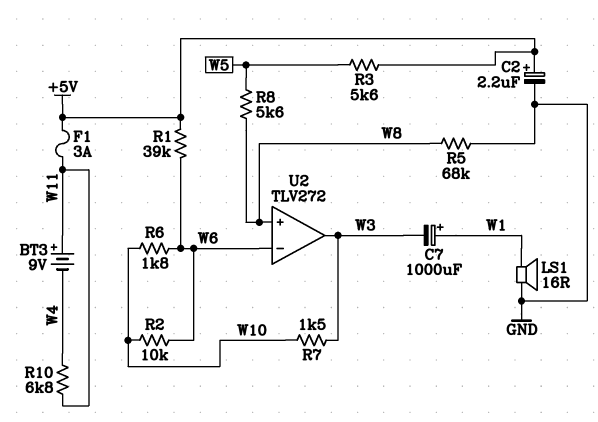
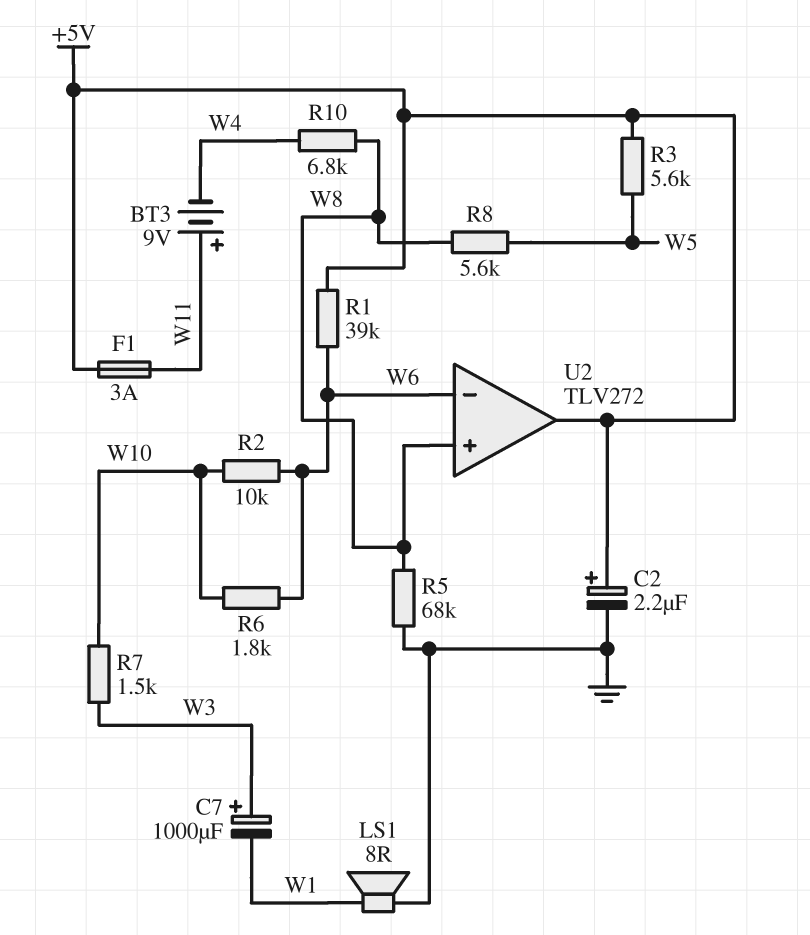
C7: 1000uF (plus W1, minus W3) -> 1000uF (plus W3, minus W1)
LS1: speaker 16R (GND, W1) -> speaker 8R (GND, W1)
R10: 6.8k (W4, W11) -> 6.8k (W4, W8)
U2 pin out: W3 -> +5V

